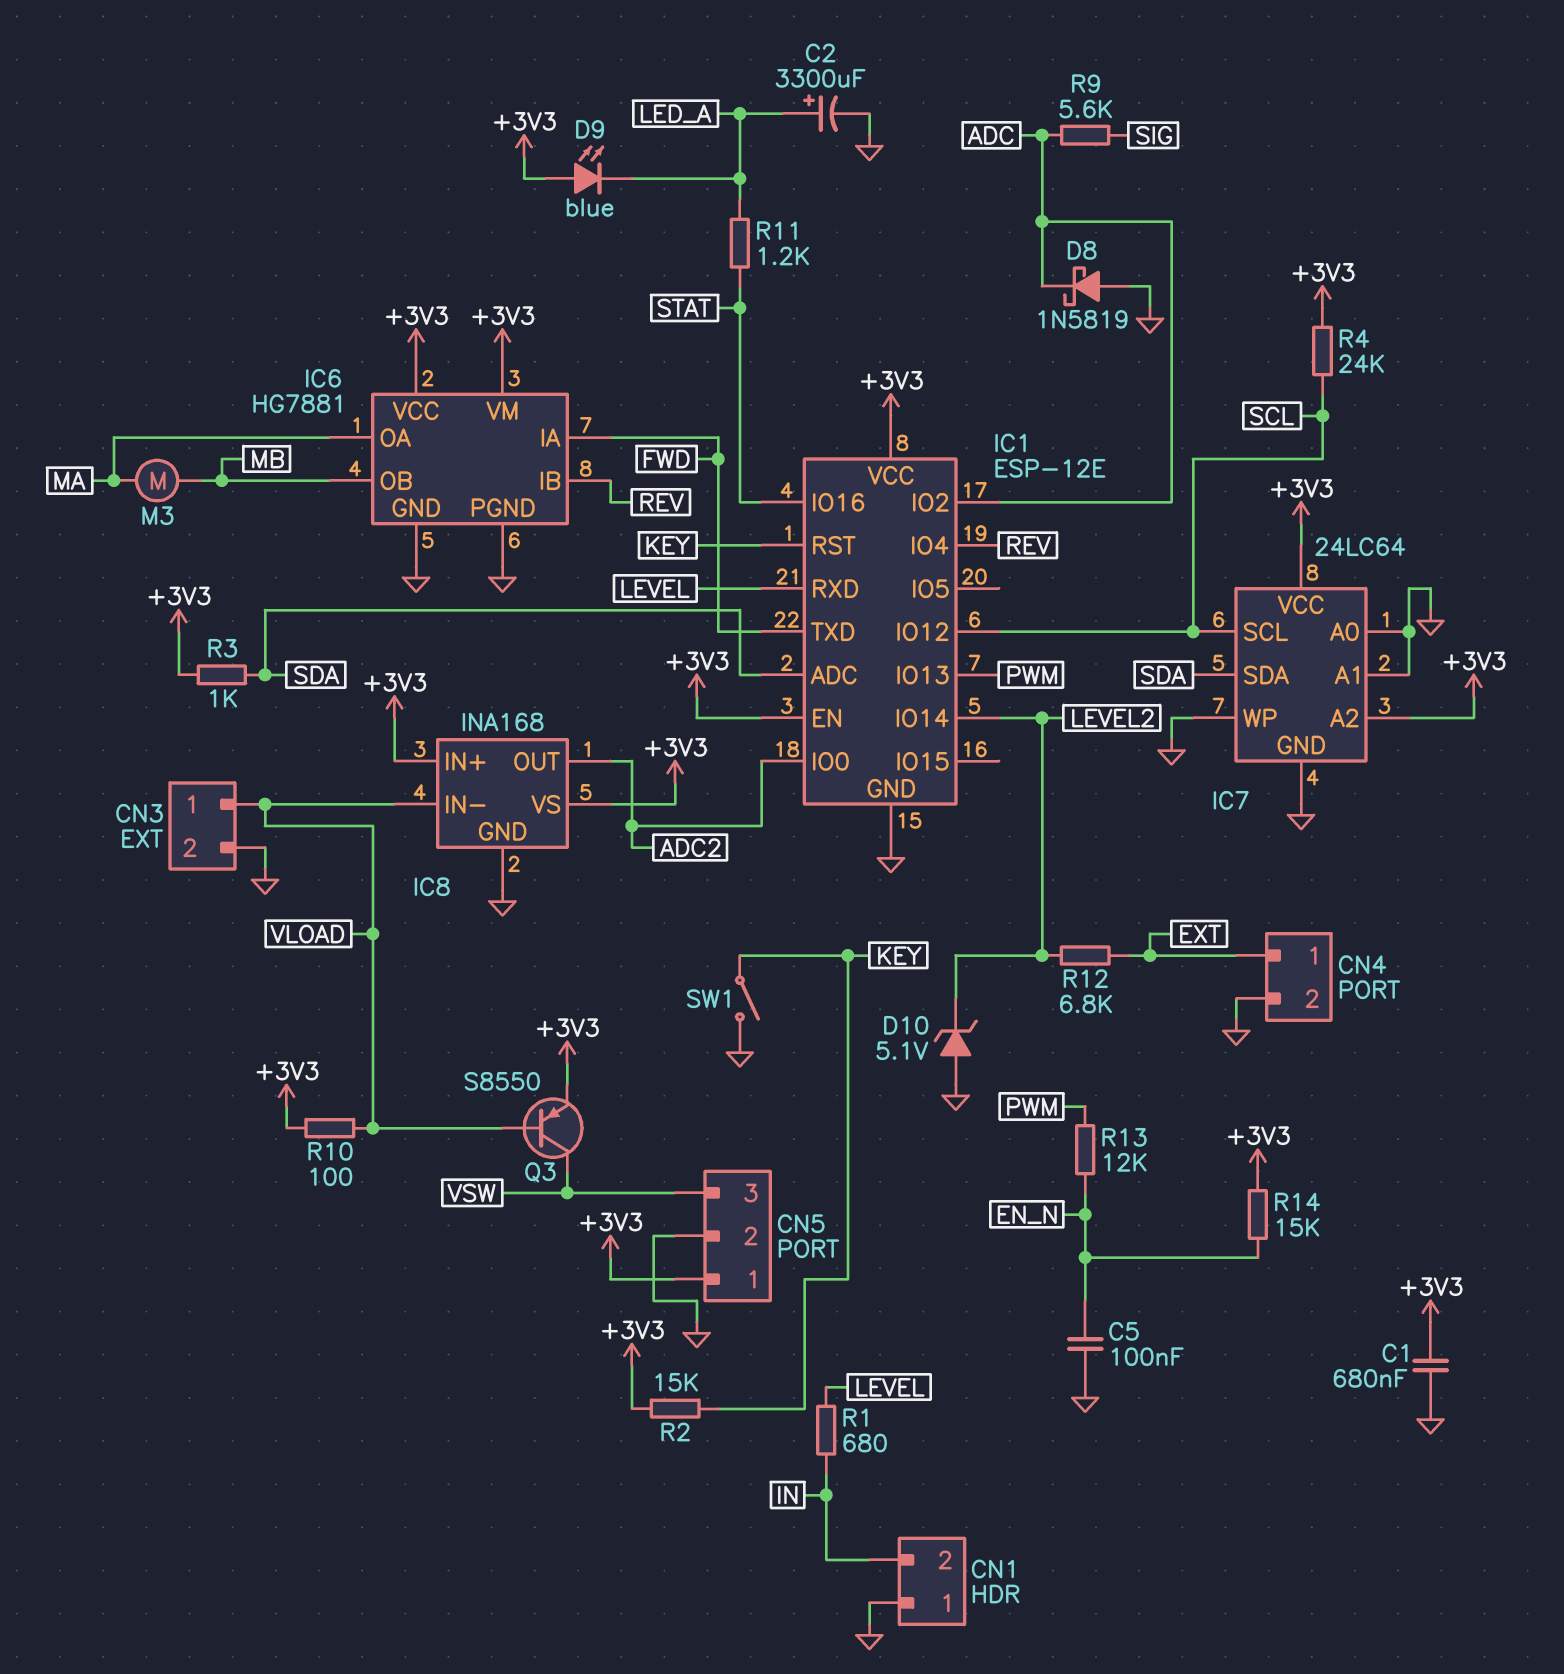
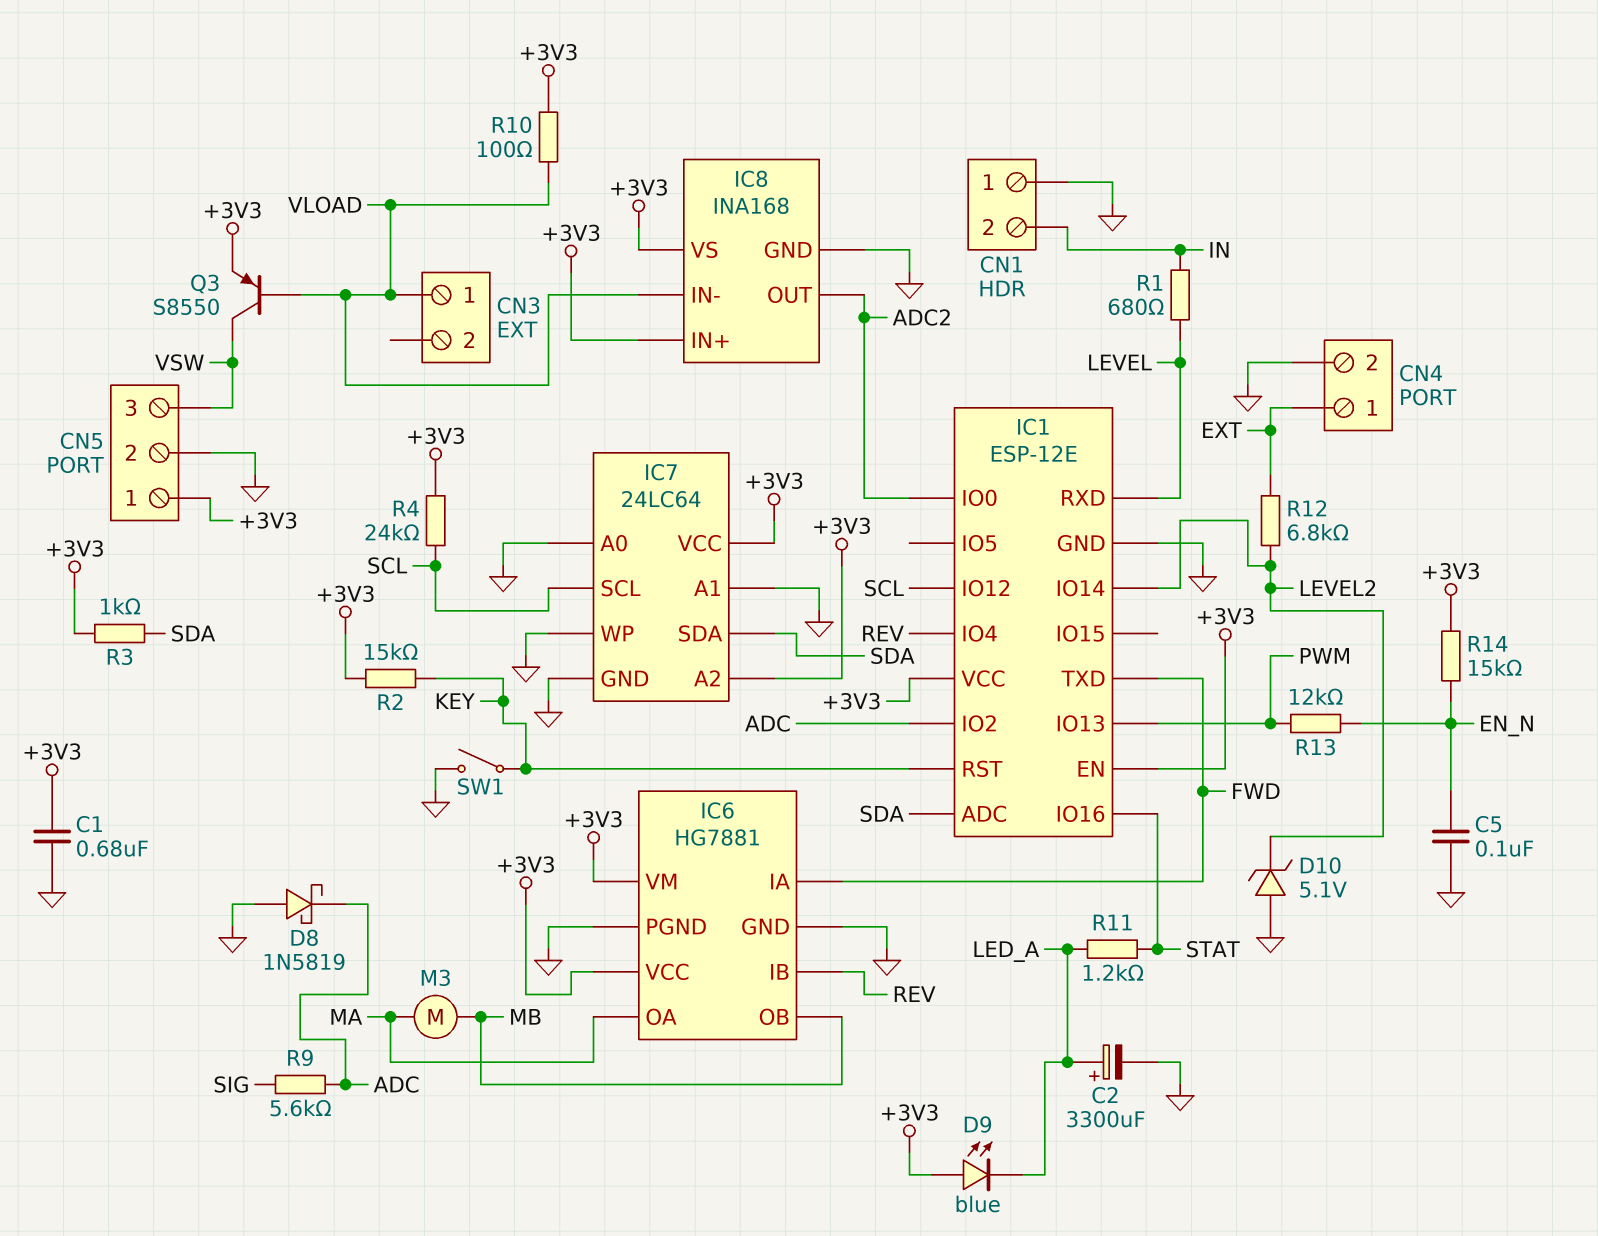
CN3 pin 2: GND -> none

